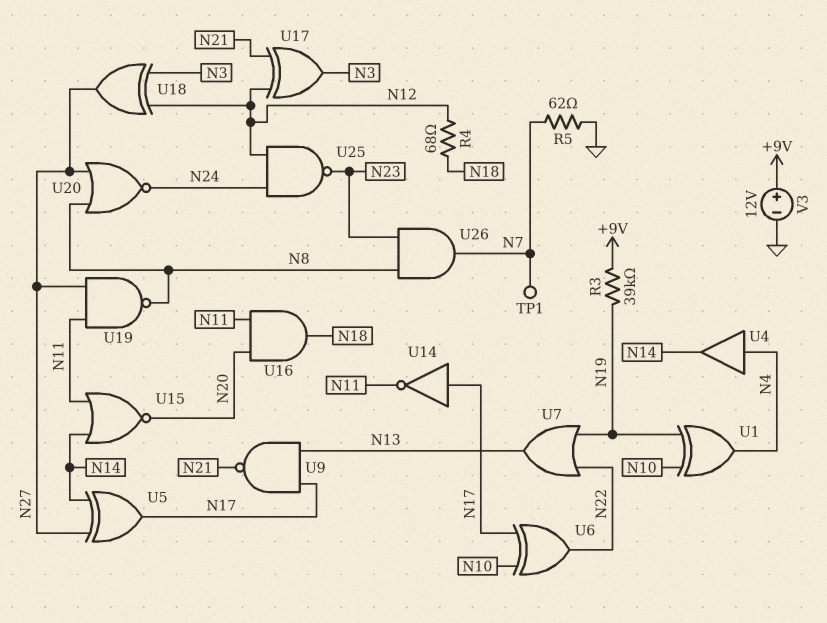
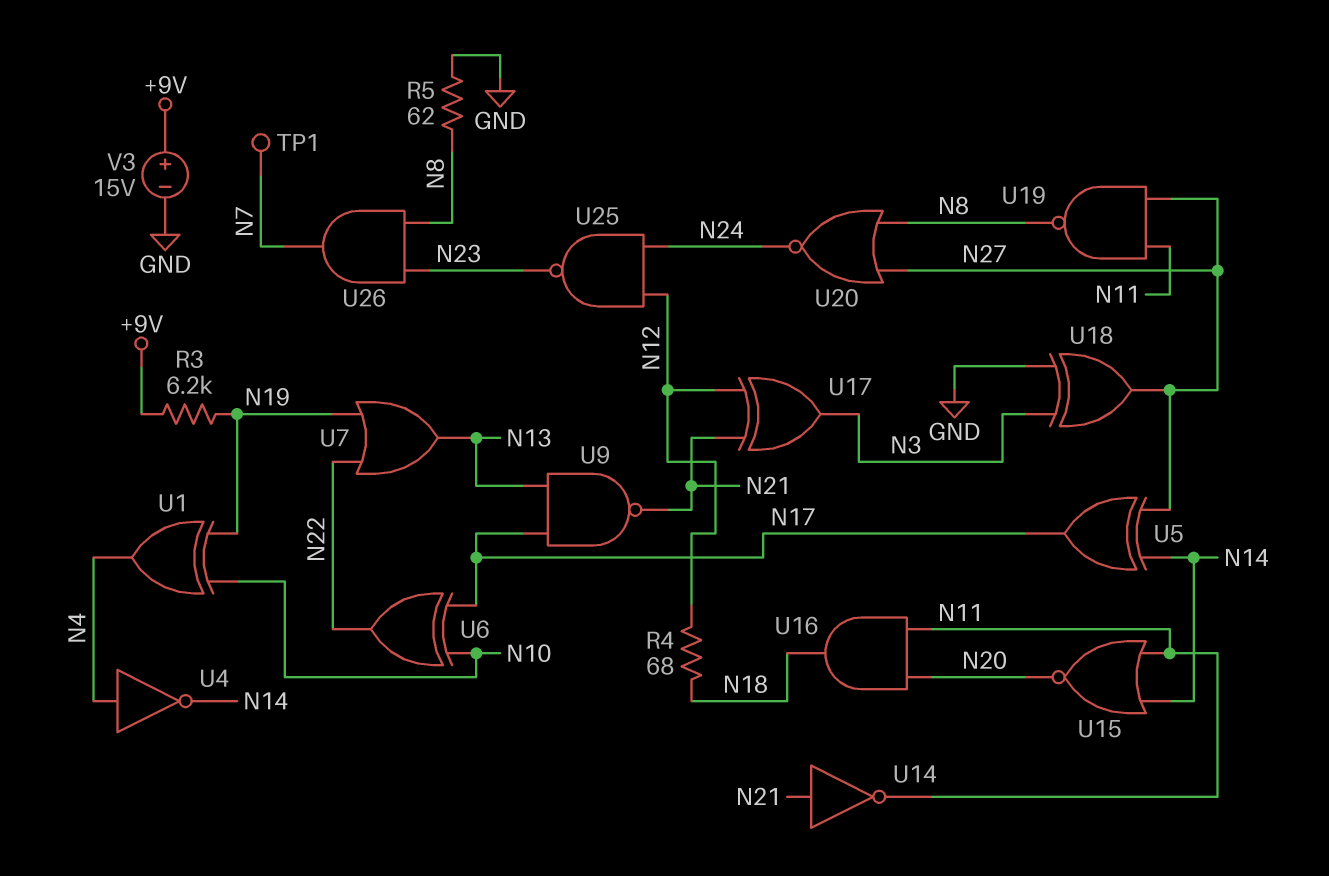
R3: 39k (+9V, N19) -> 6.2k (+9V, N19)
R5: 62 (GND, N7) -> 62 (GND, N8)
U4: buffer (in N4, out N14) -> NOT (in N4, out N14)
U14: NOT (in N17, out N11) -> NOT (in N21, out N11)
U18: XOR (in N3, in N12, out N27) -> XOR (in GND, in N3, out N27)
V3: 12V (plus +9V, minus GND) -> 15V (plus +9V, minus GND)

